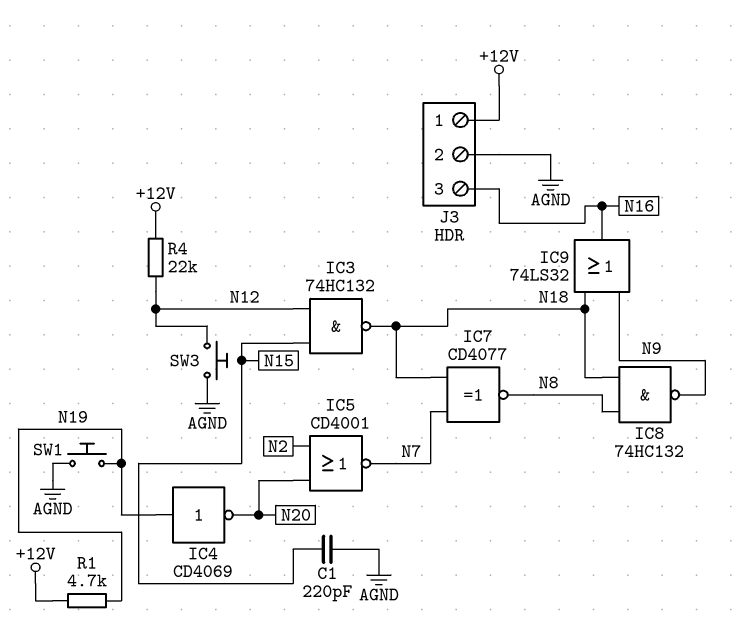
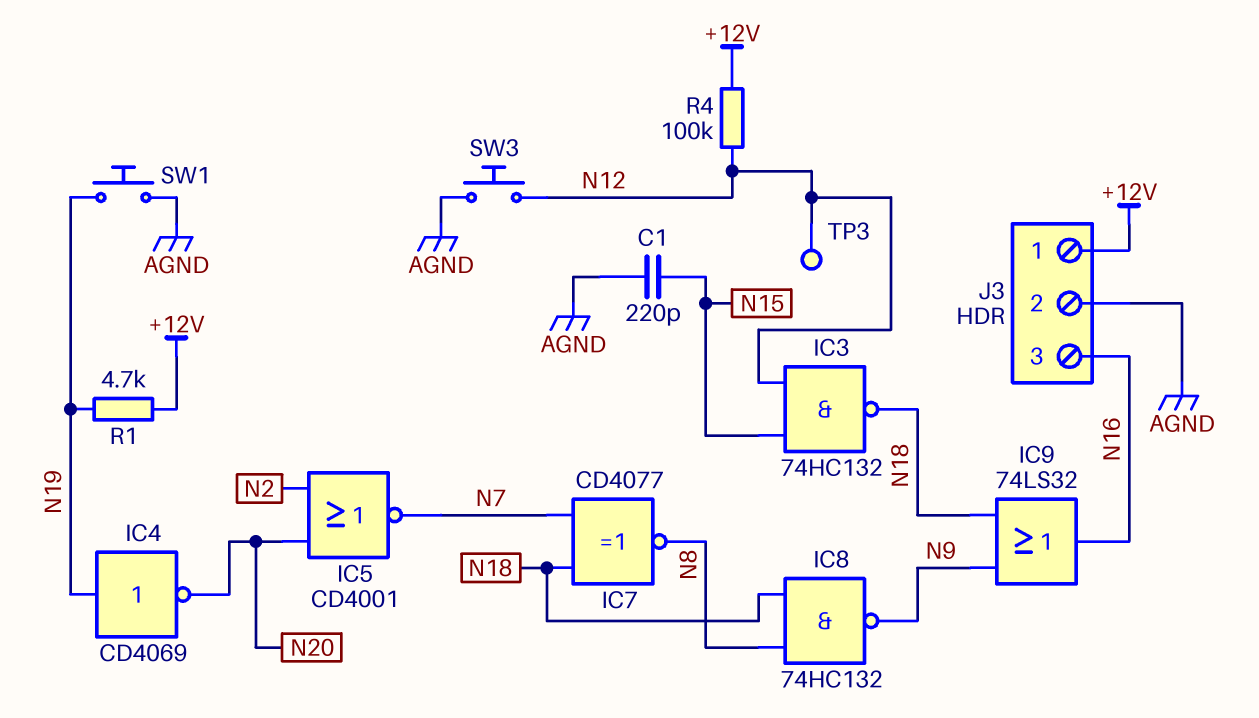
R4: 22k (+12V, N12) -> 100k (+12V, N12)
TP3: none -> test point (N12)

